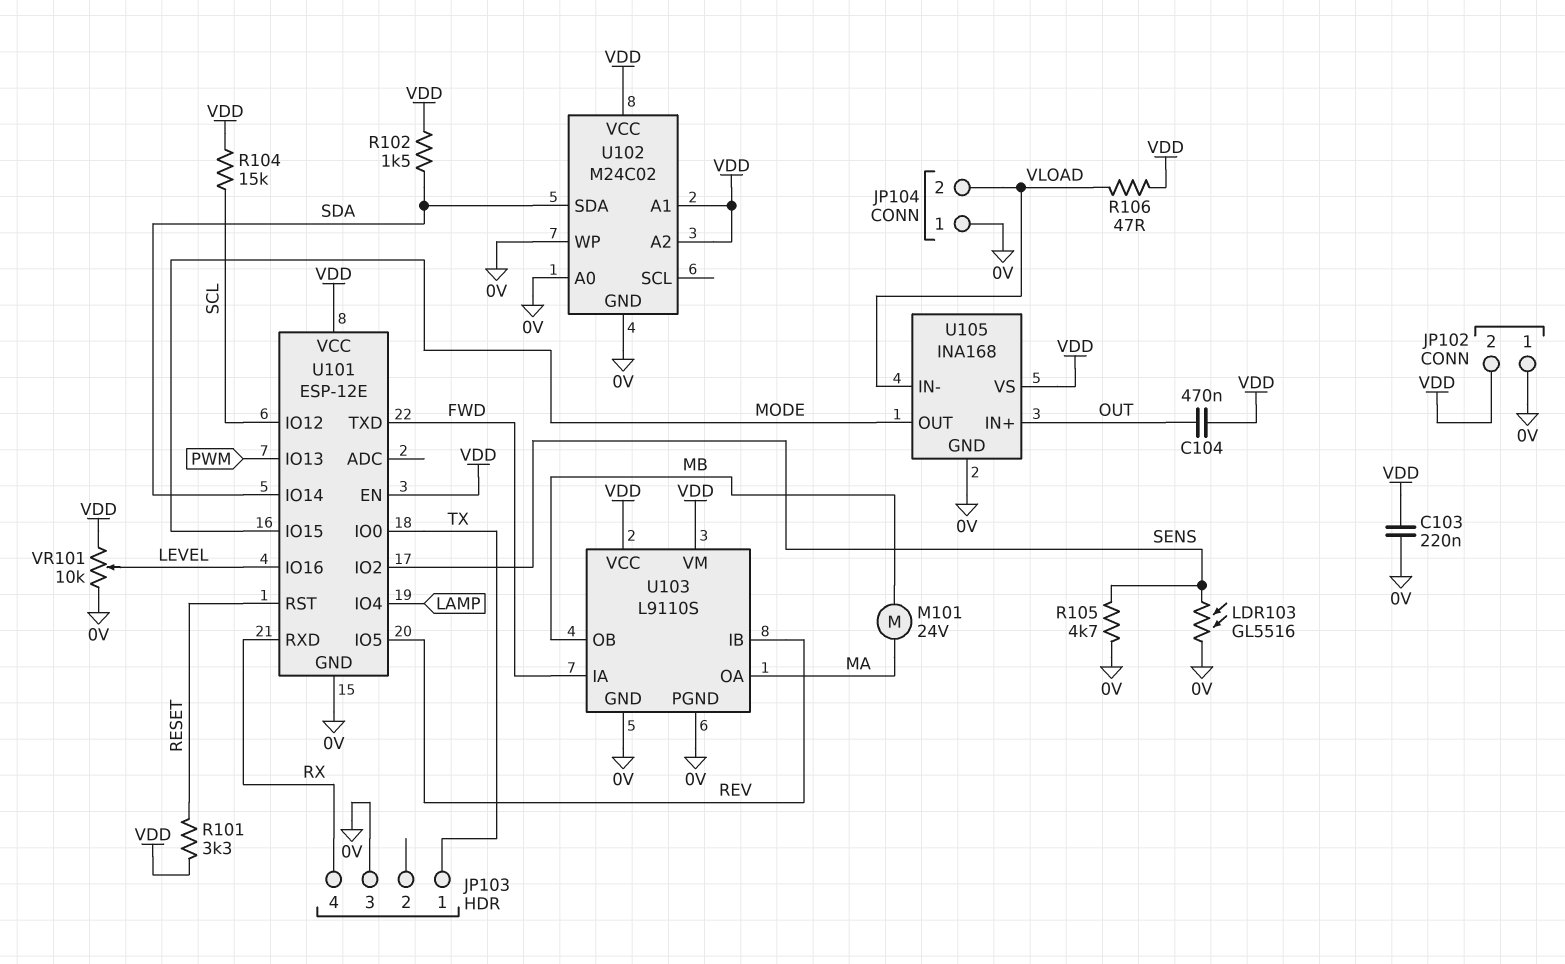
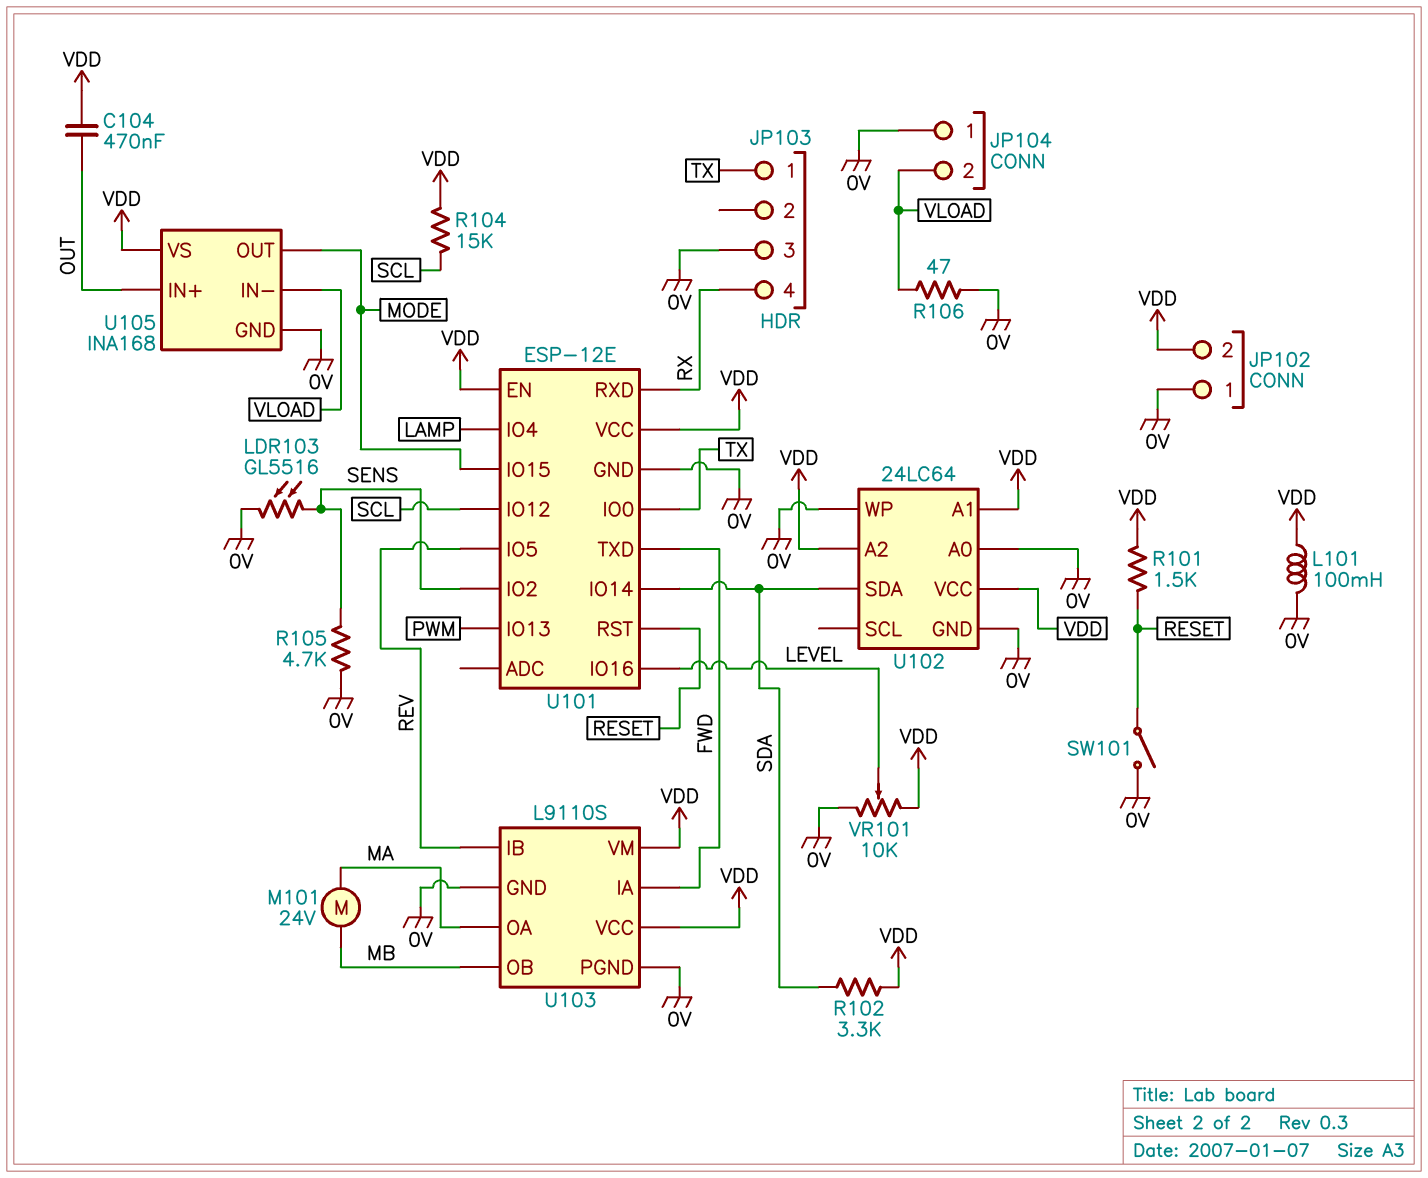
C103: 220nF (0V, VDD) -> none
L101: none -> 100mH (0V, VDD)
R101: 3.3k (RESET, VDD) -> 1.5k (RESET, VDD)
R102: 1.5k (SDA, VDD) -> 3.3k (SDA, VDD)
R106: 47 (VDD, VLOAD) -> 47 (0V, VLOAD)
SW101: none -> switch (0V, RESET)
U102: M24C02 -> 24LC64

